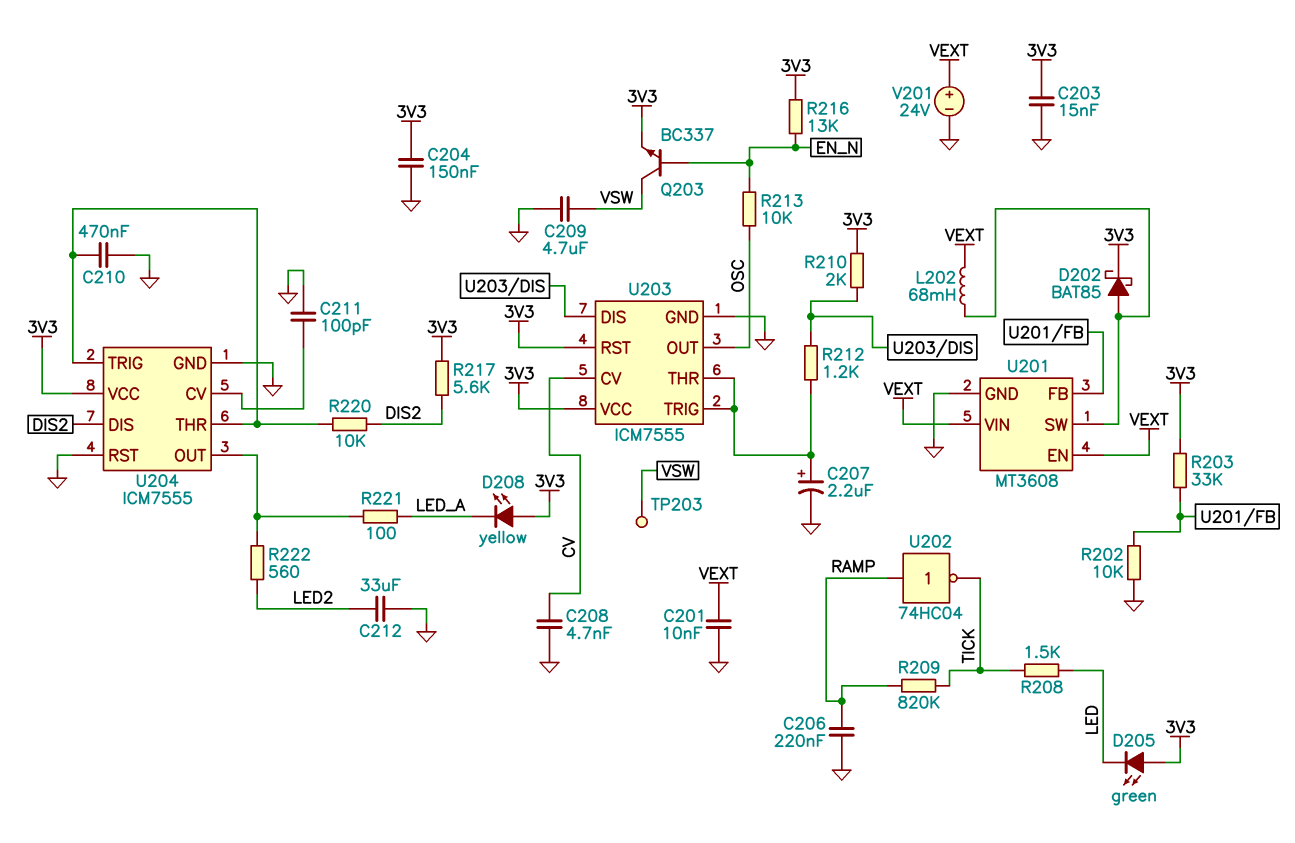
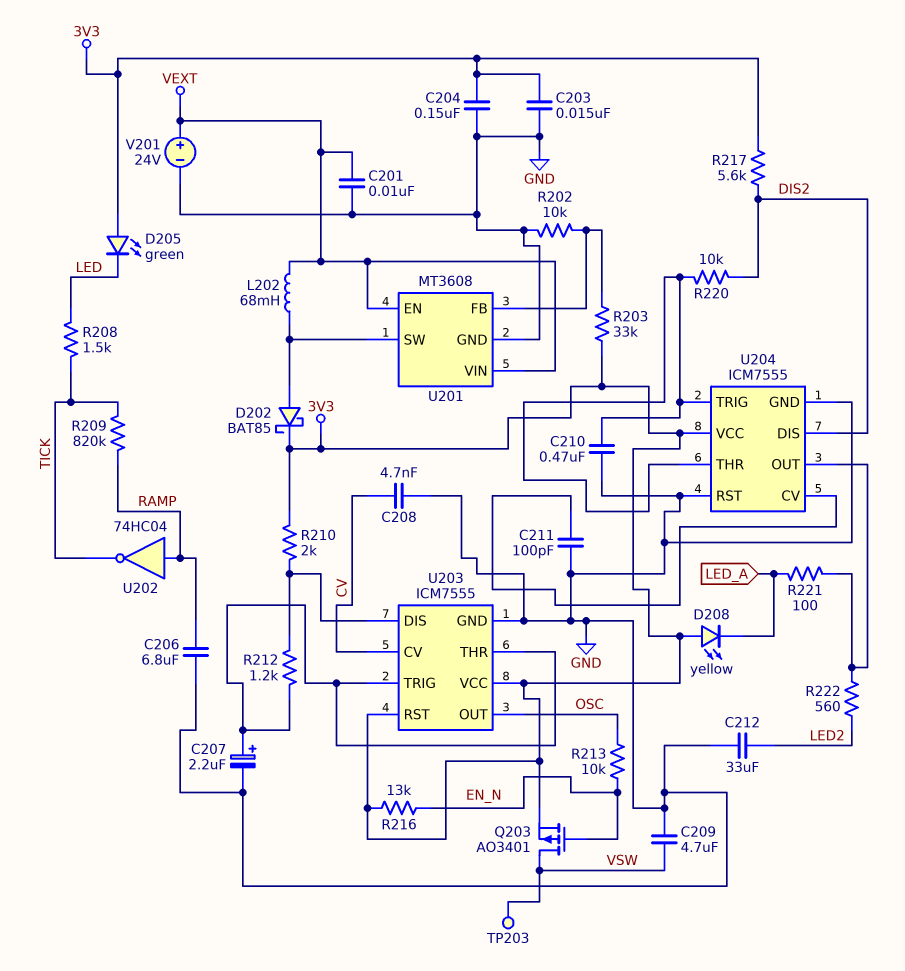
C206: 220nF (GND, RAMP) -> 6.8uF (GND, RAMP)
Q203: NPN BC337 (B EN_N, C VSW, E 3V3) -> PMOS AO3401 (G EN_N, D VSW, S 3V3)

